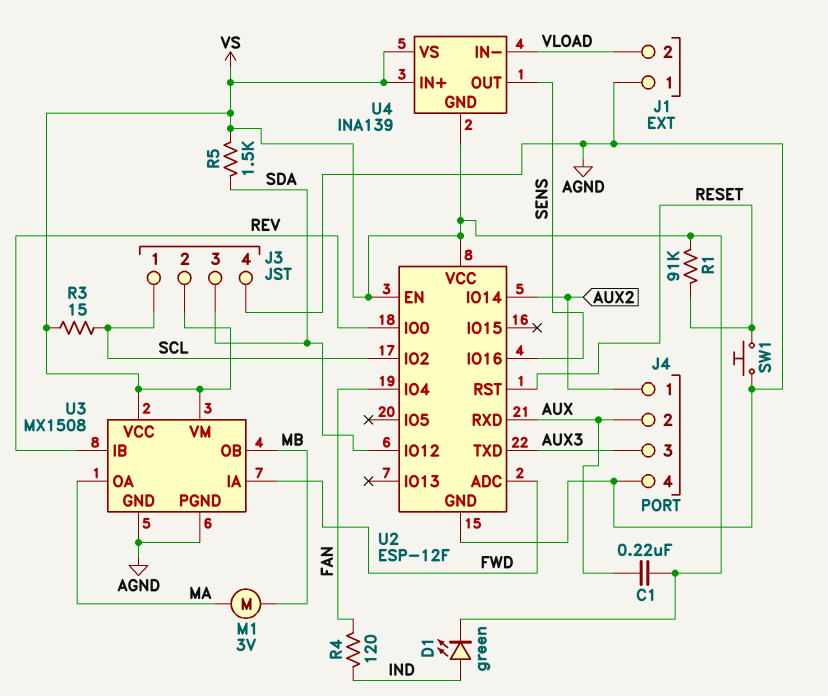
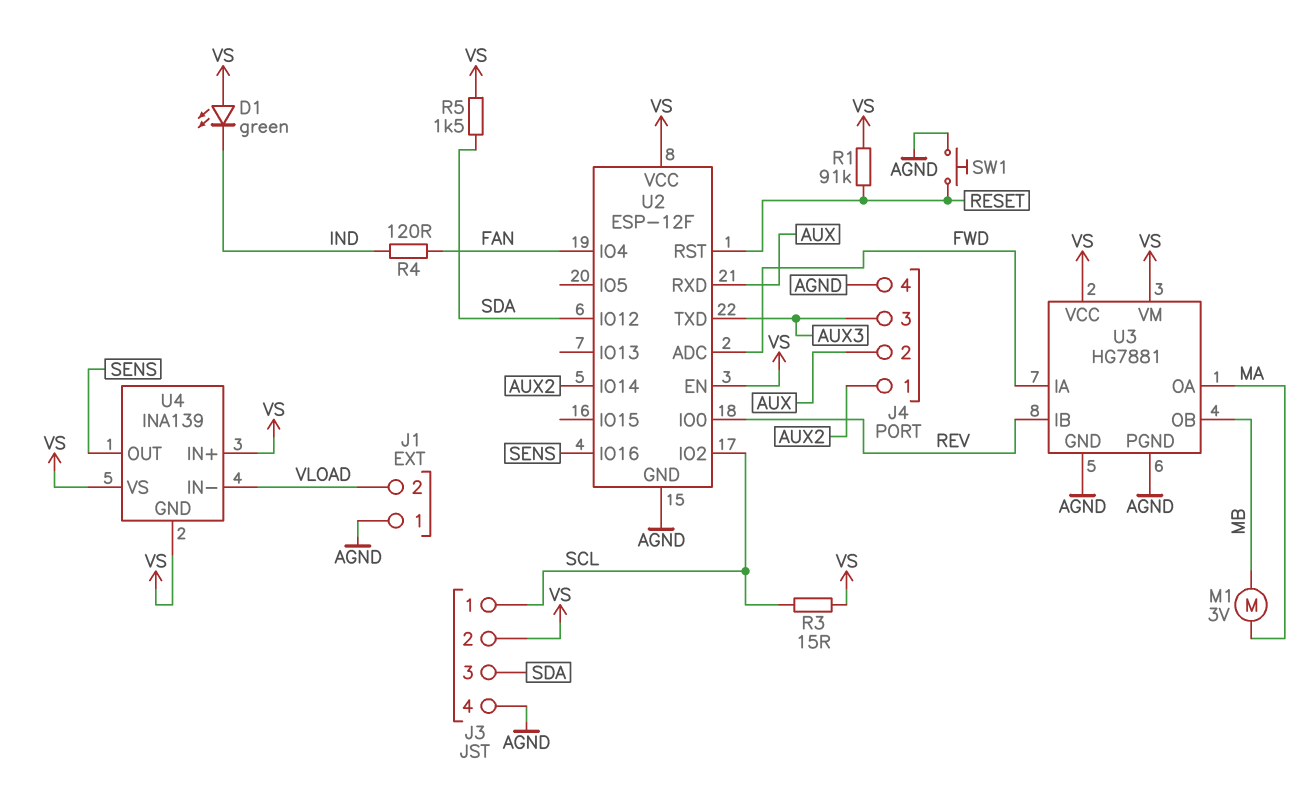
C1: 220nF (AUX, VS) -> none
D1: LED green (A IND, K VS) -> LED green (A VS, K IND)
U3: MX1508 -> HG7881

